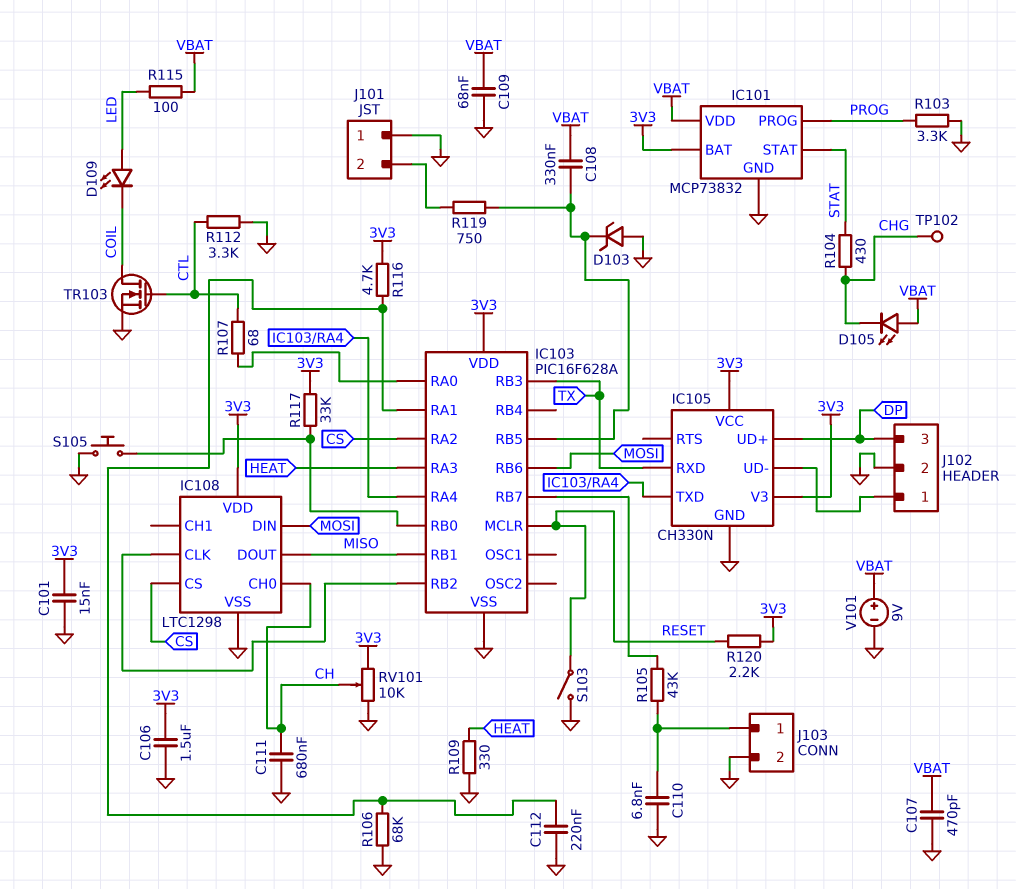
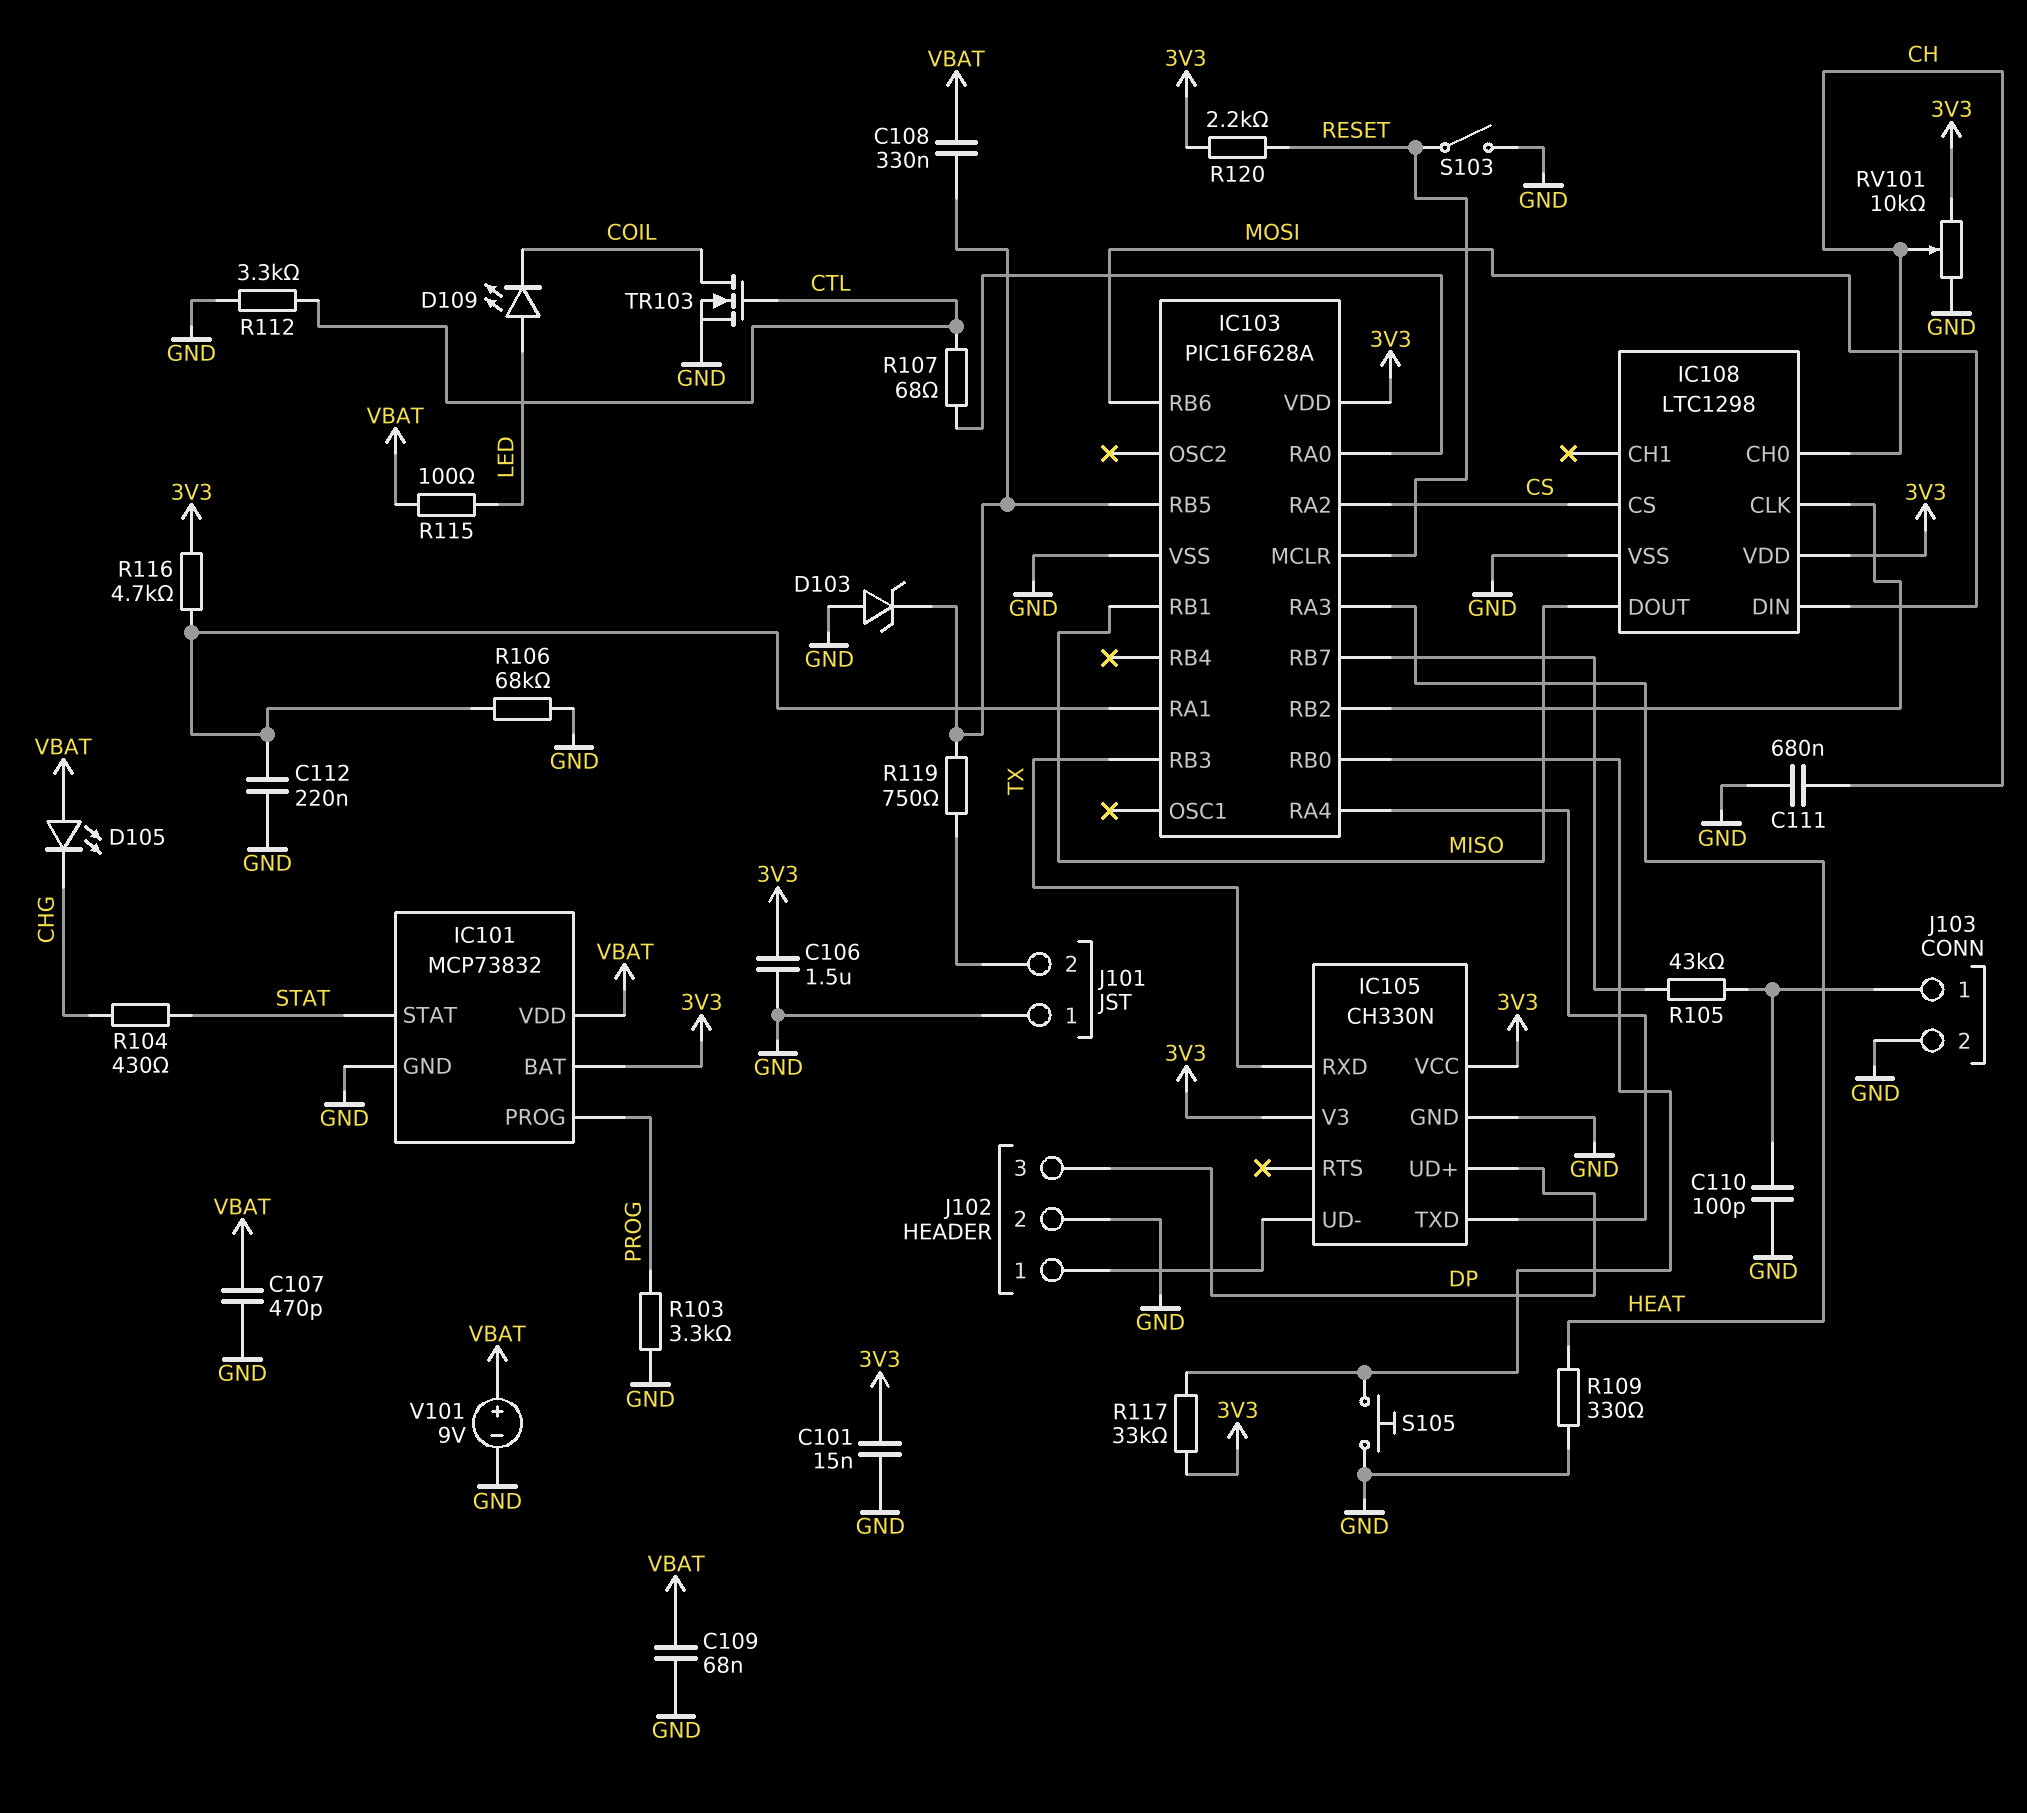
C110: 6.8nF (GND, J103/1) -> 100pF (GND, J103/1)
TP102: test point (CHG) -> none

